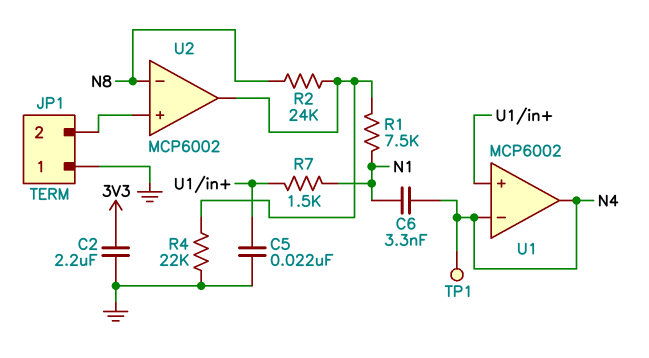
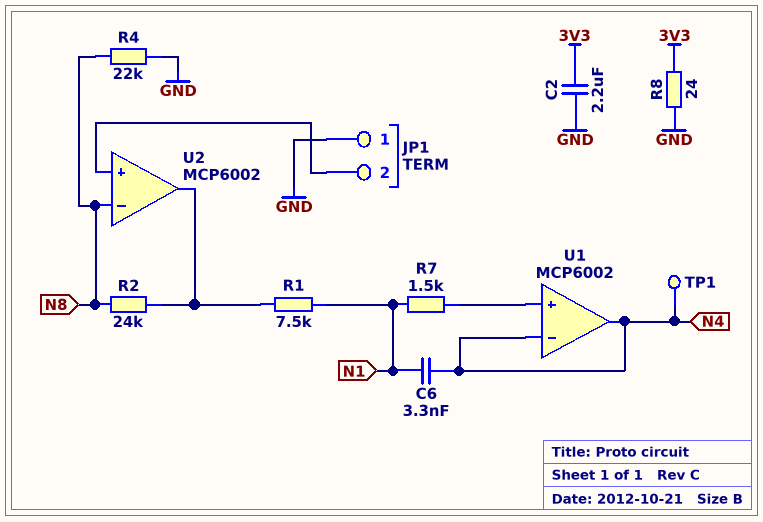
C5: 22nF (GND, U1/in+) -> none
R4: 22k (GND, U2/out) -> 22k (GND, N8)
R8: none -> 24 (3V3, GND)

